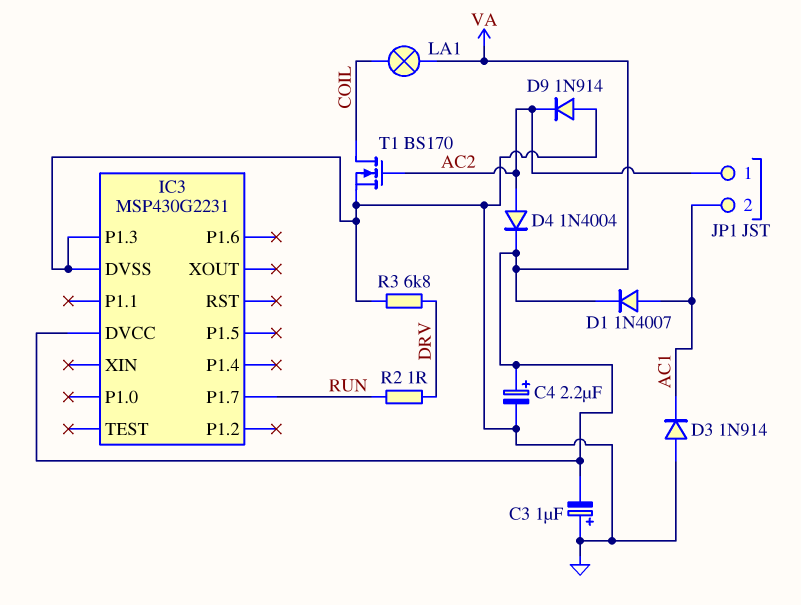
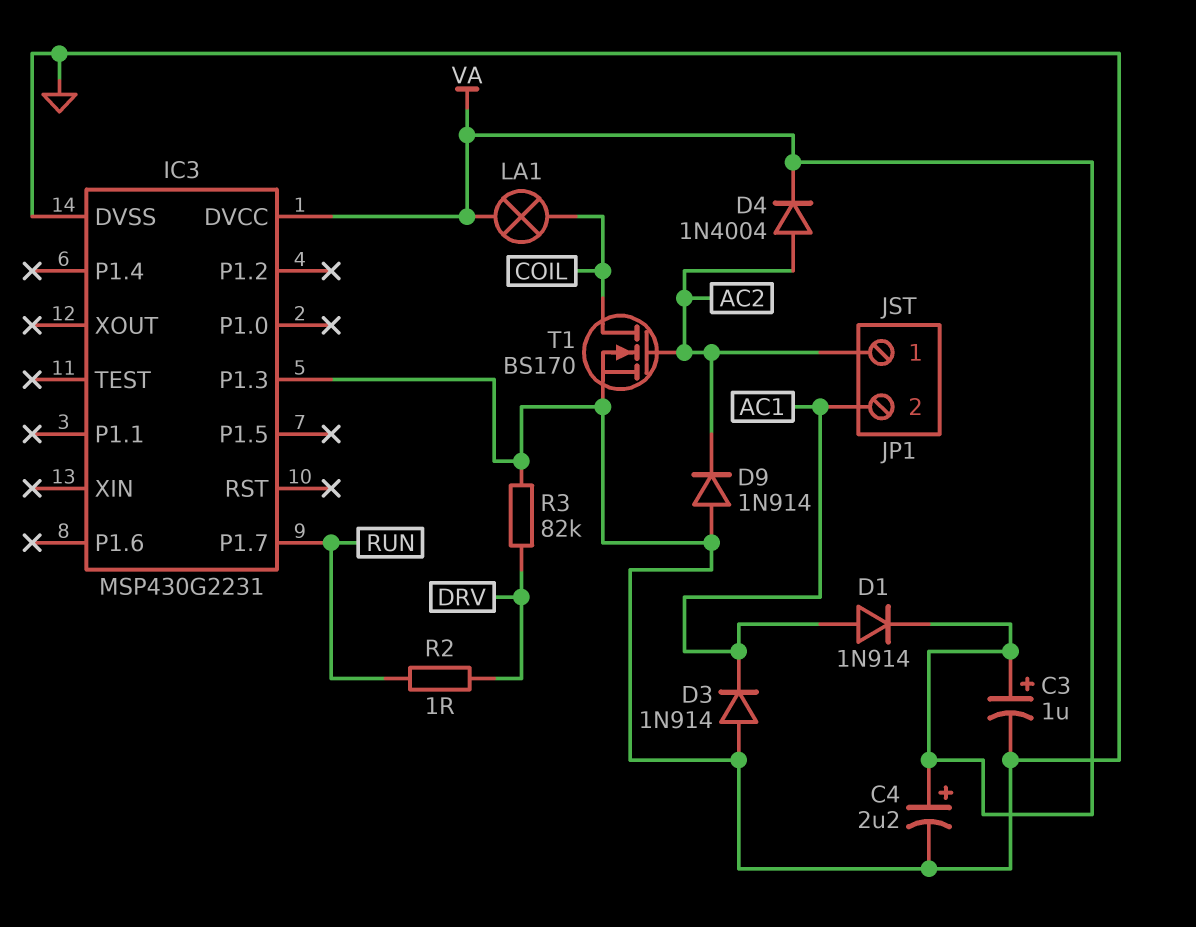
C3: 1uF (plus GND, minus VA) -> 1uF (plus VA, minus GND)
D1: diode 1N4007 (A AC1, K VA) -> diode 1N914 (A AC1, K VA)
R3: 6.8k (DRV, GND) -> 82k (DRV, GND)

